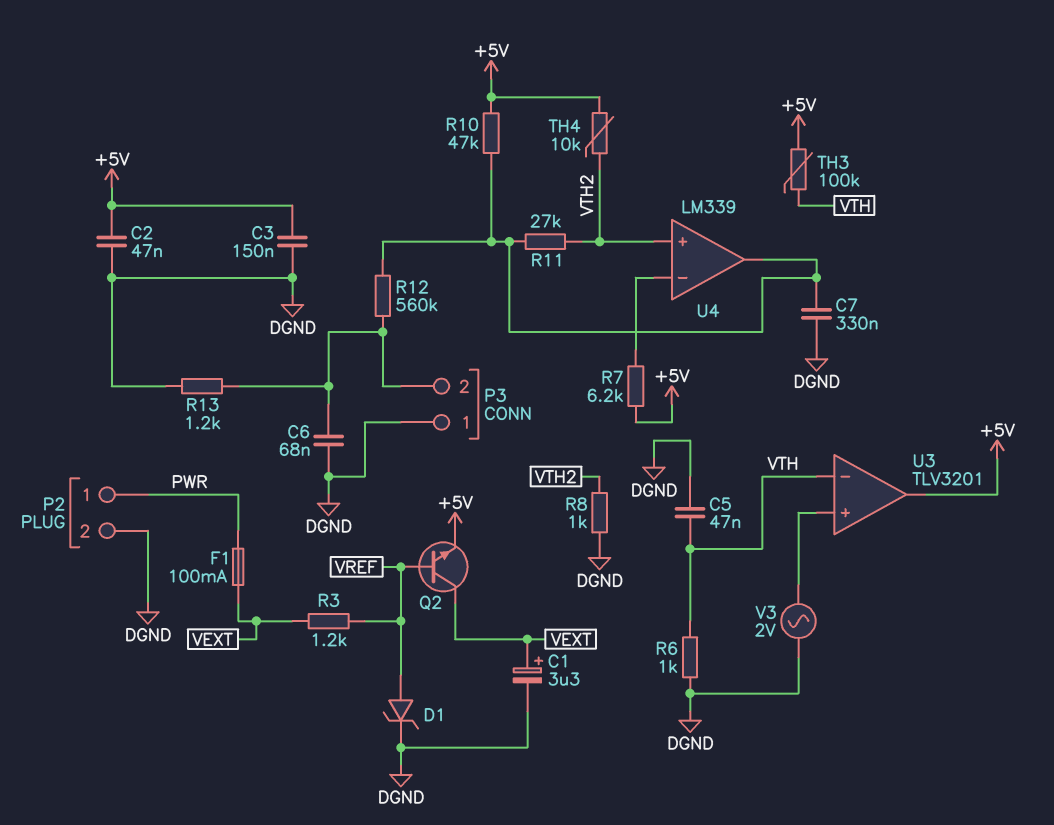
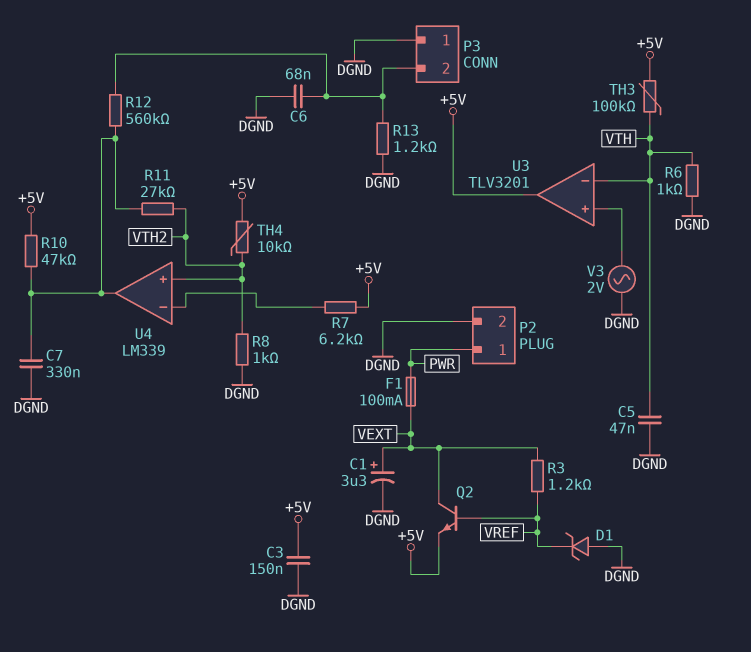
C2: 47nF (+5V, DGND) -> none
D1: zener (A VREF, K DGND) -> zener (A DGND, K VREF)

